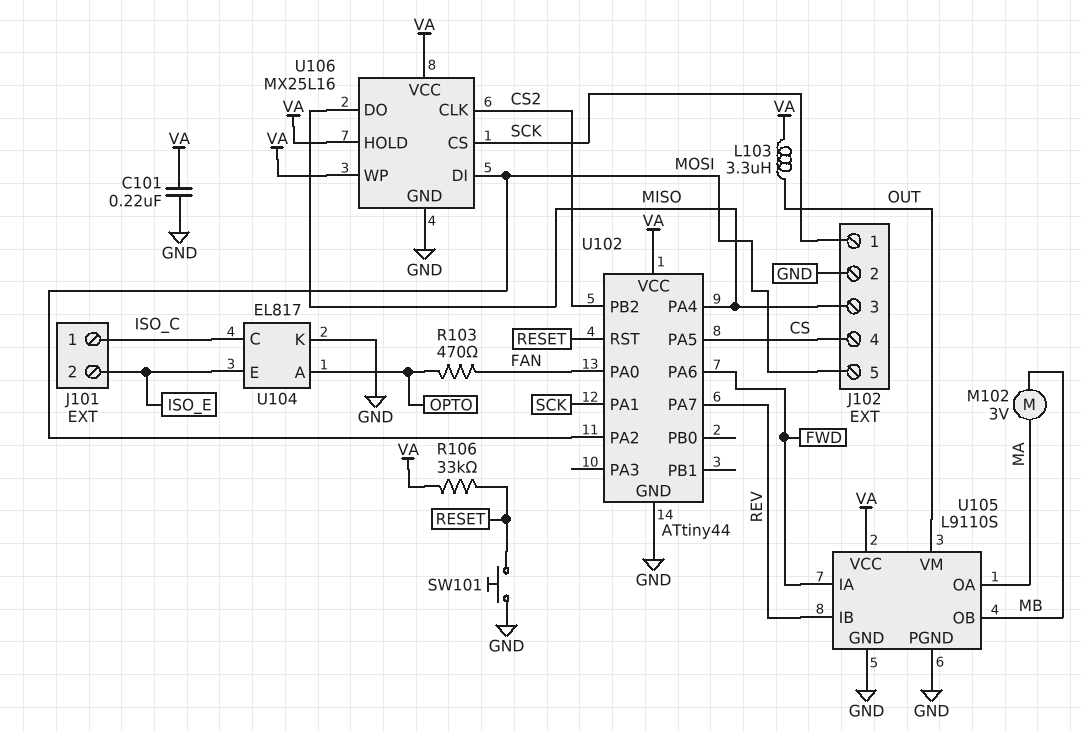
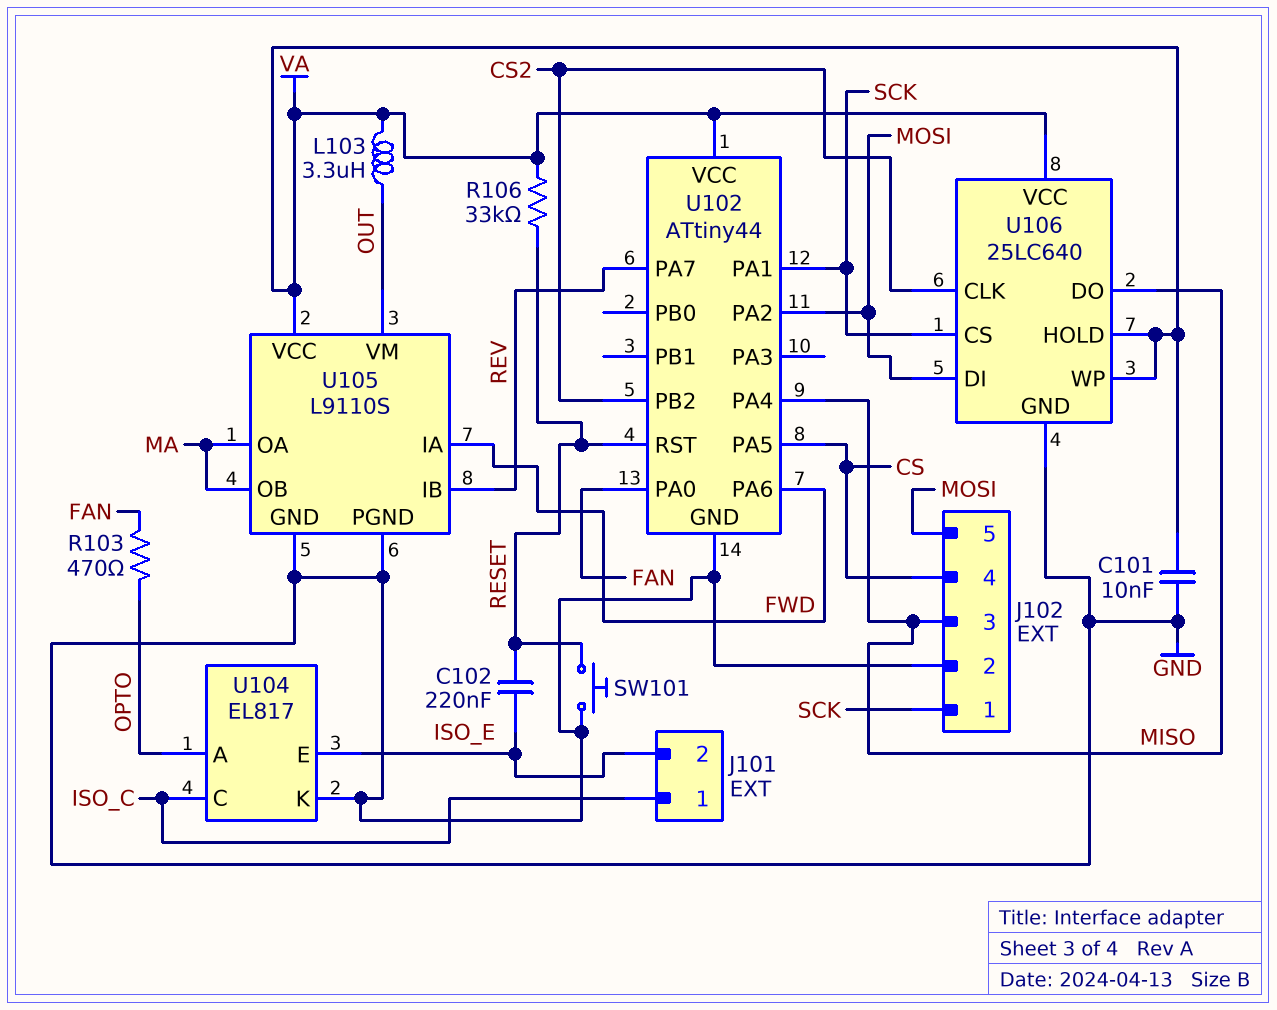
C101: 220nF (GND, VA) -> 10nF (GND, VA)
C102: none -> 220nF (ISO_E, RESET)
M102: motor 3V (MA, MB) -> none
U105 pin OB: MB -> MA
U106: MX25L16 -> 25LC640

